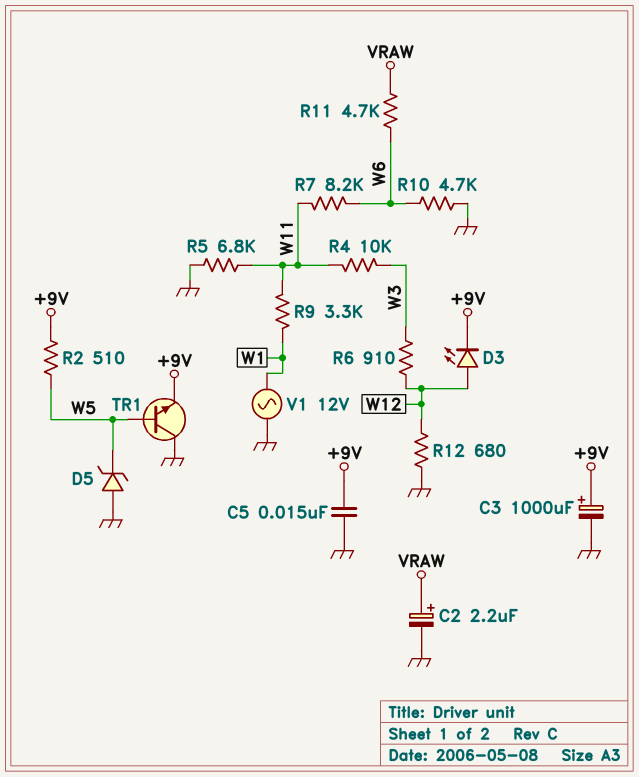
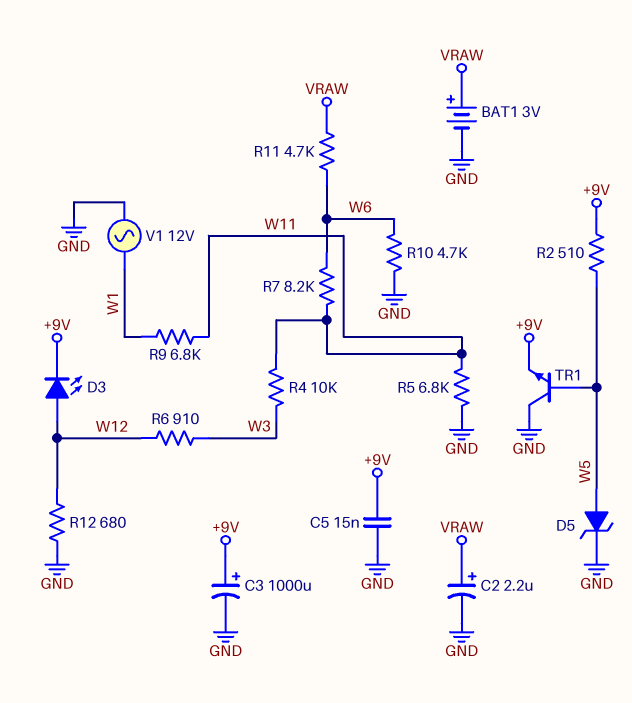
BAT1: none -> 3V (plus VRAW, minus GND)
D5: zener (A GND, K W5) -> zener (A W5, K GND)
R9: 3.3k (W1, W11) -> 6.8k (W1, W11)

